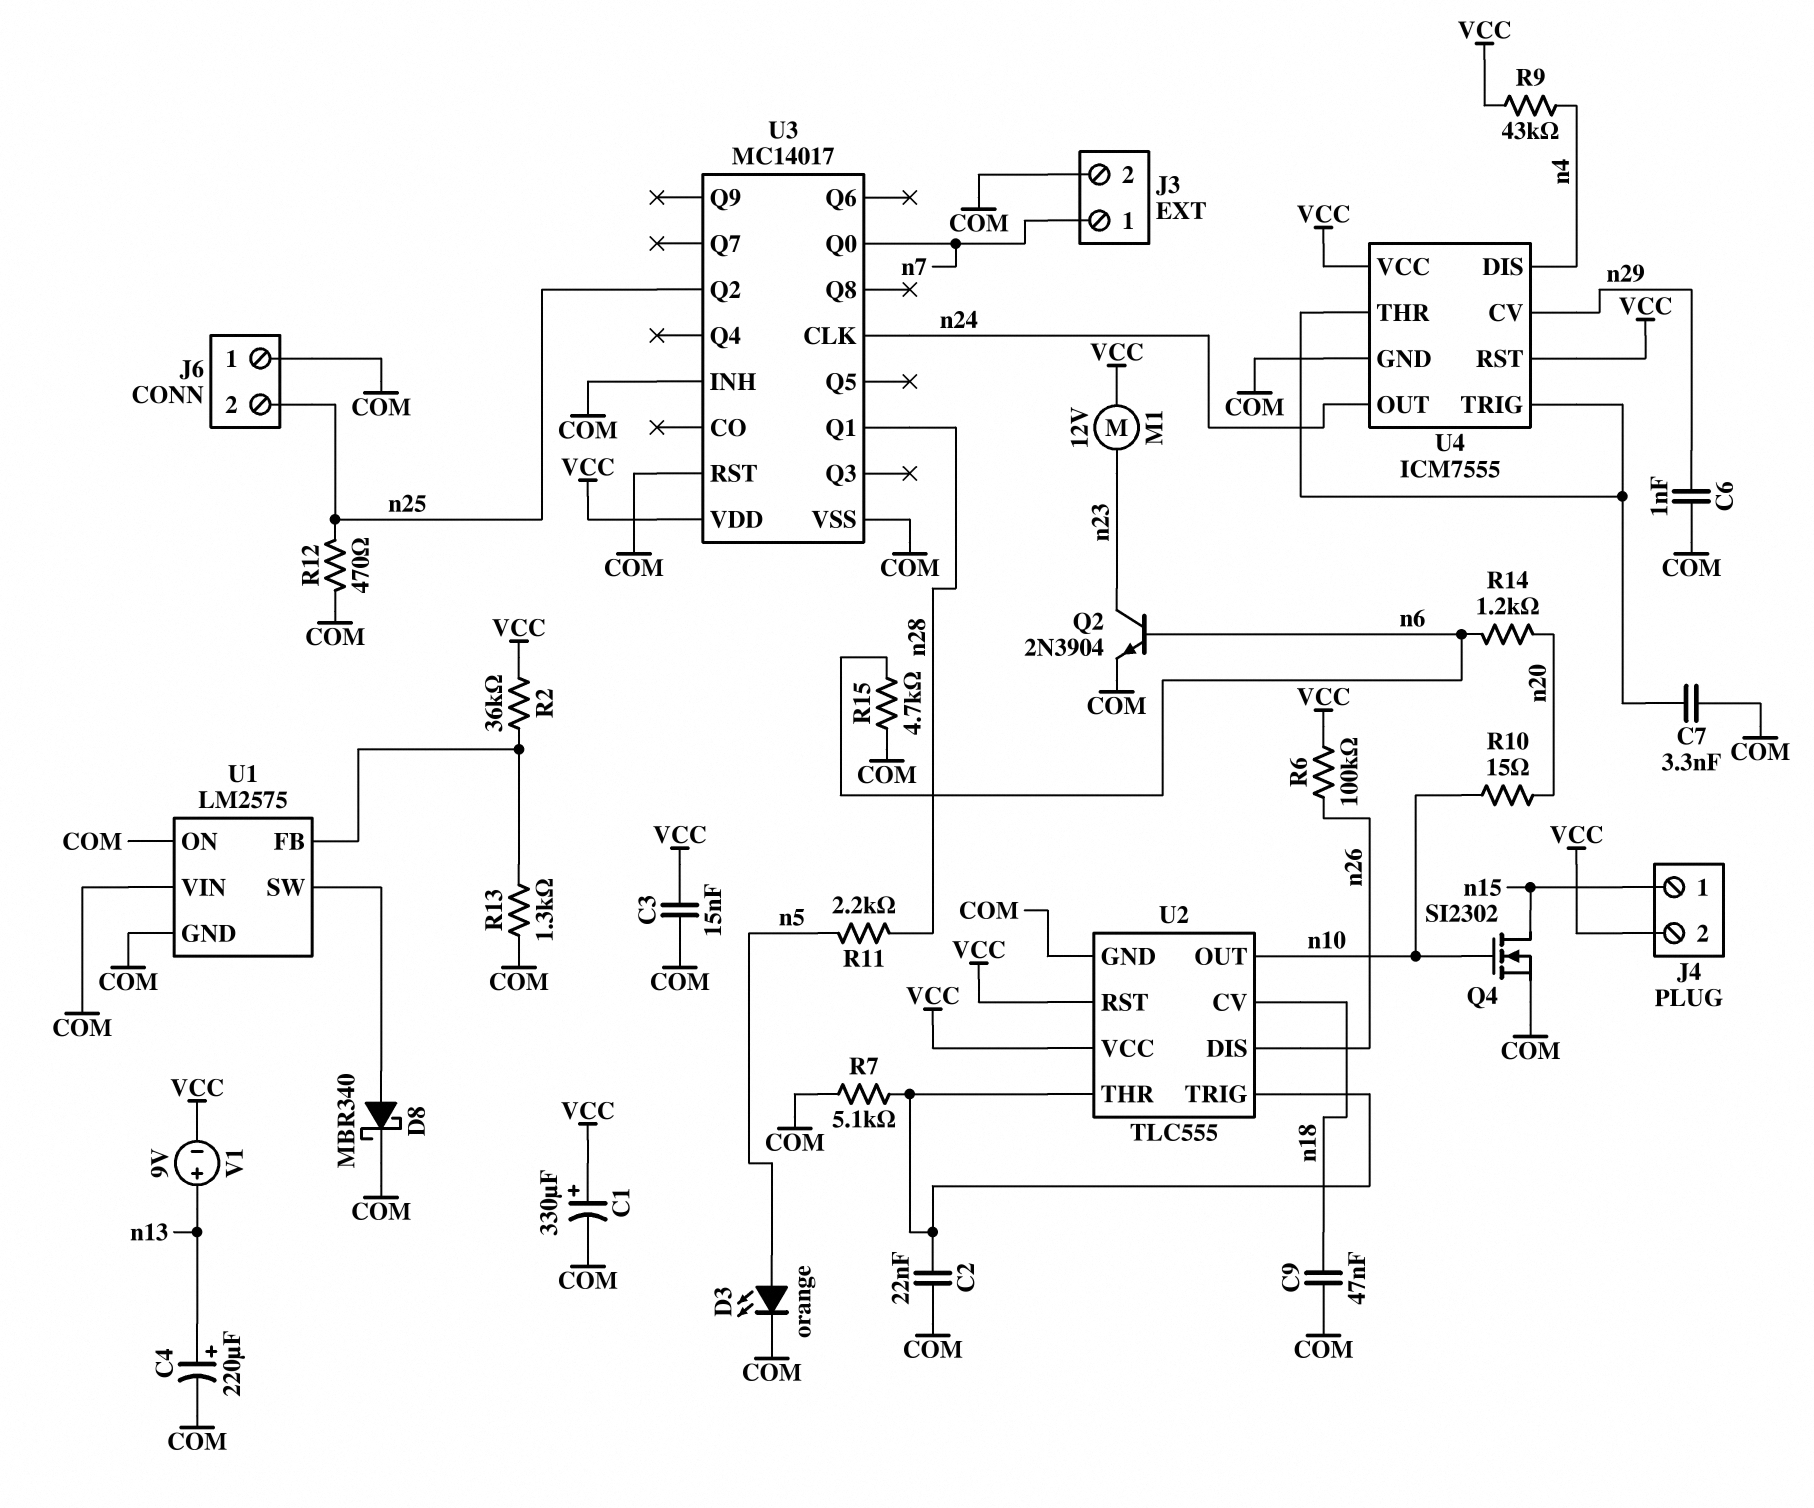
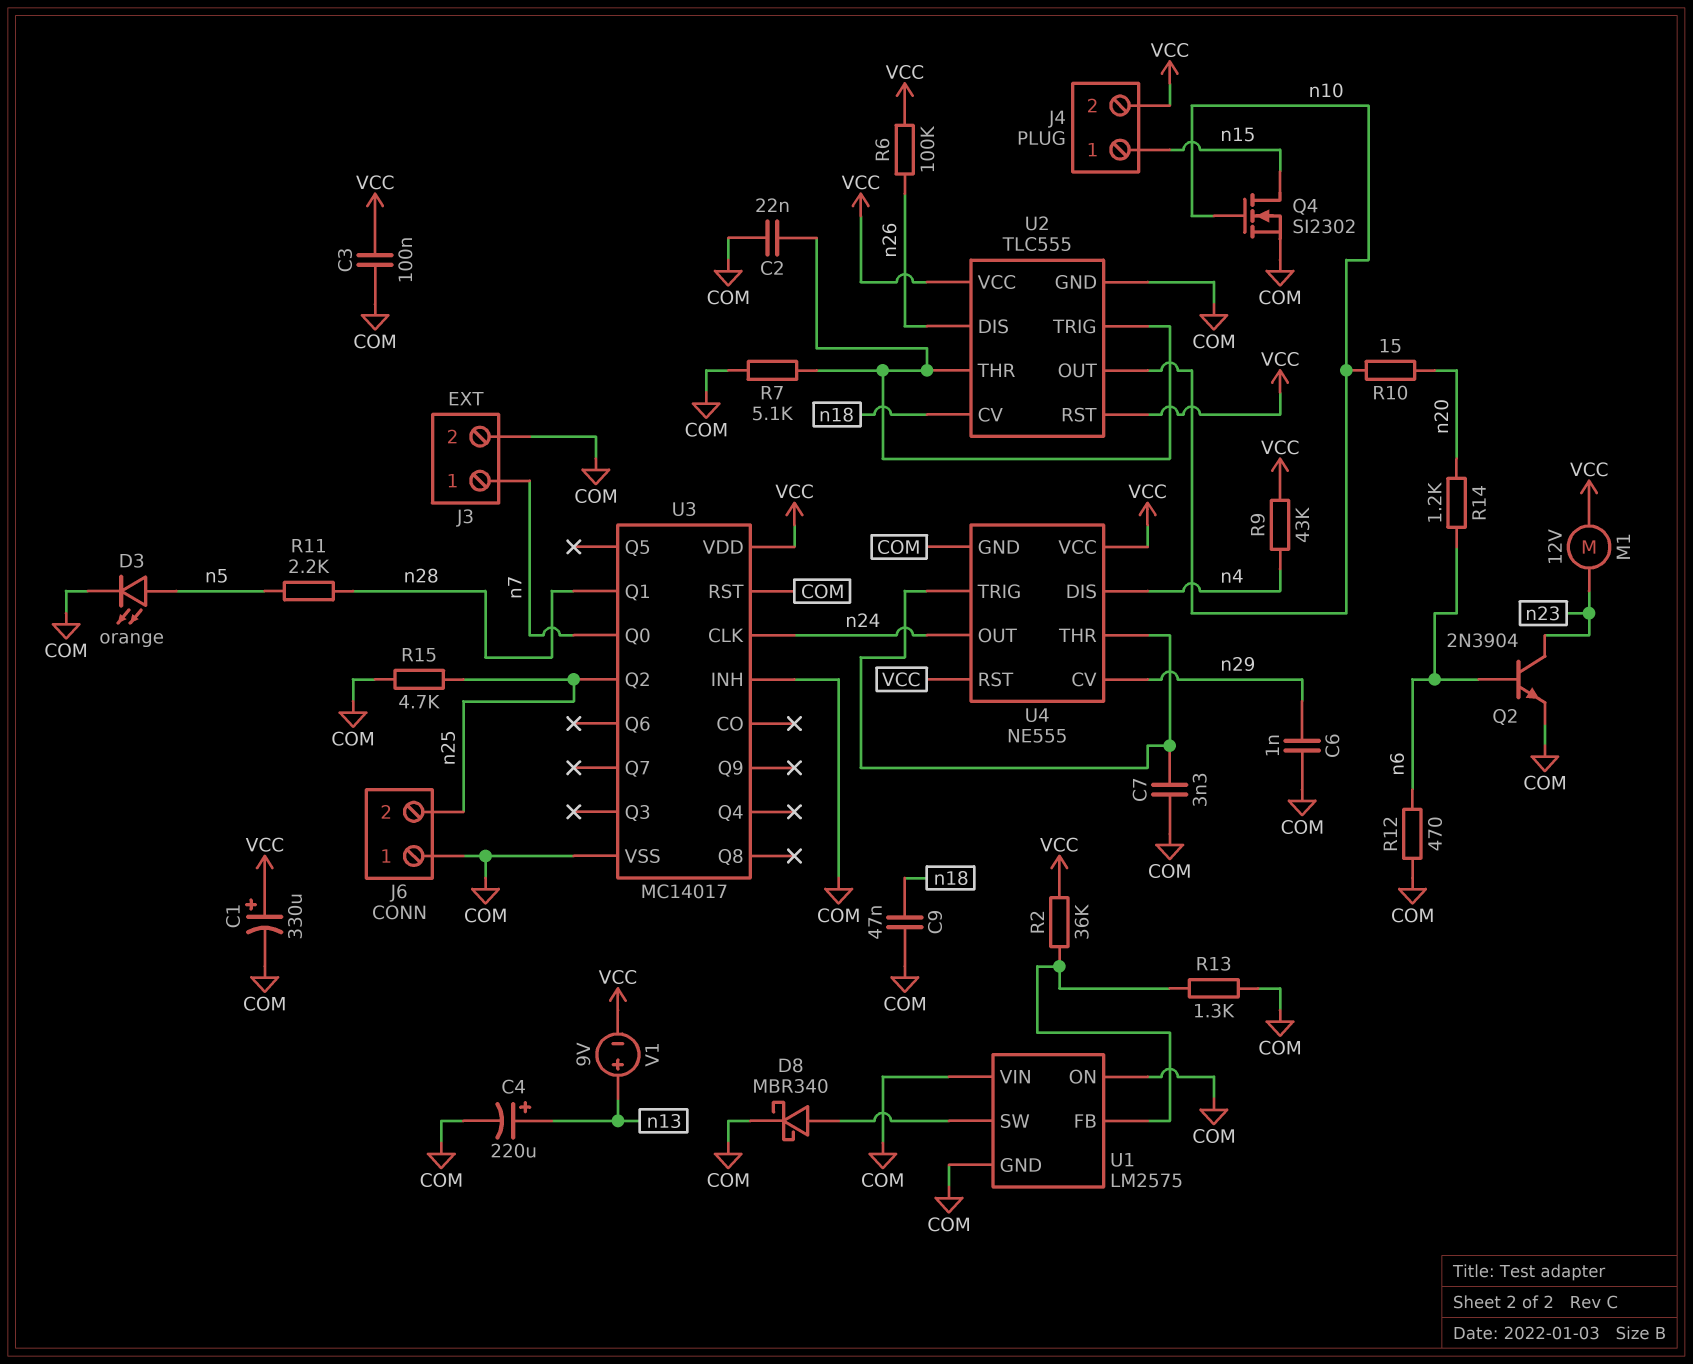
C3: 15nF (COM, VCC) -> 100nF (COM, VCC)
R12: 470 (COM, n25) -> 470 (COM, n6)
R15: 4.7k (COM, n6) -> 4.7k (COM, n25)
U4: ICM7555 -> NE555

